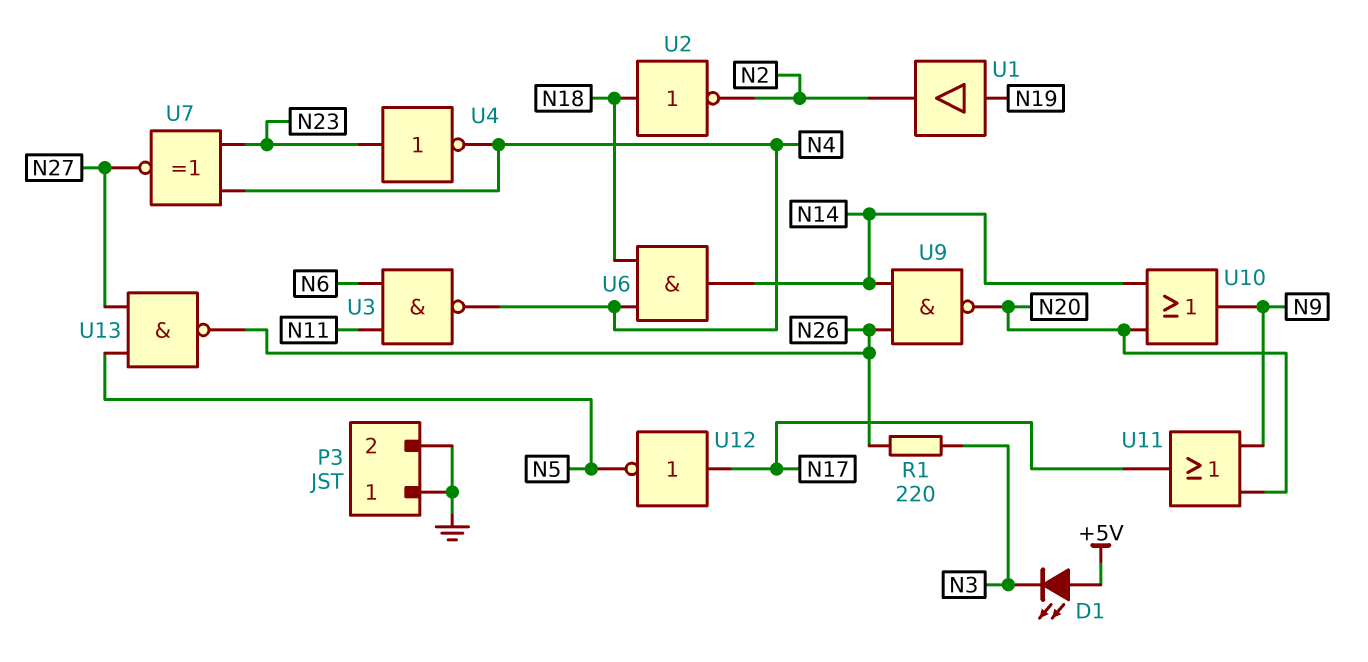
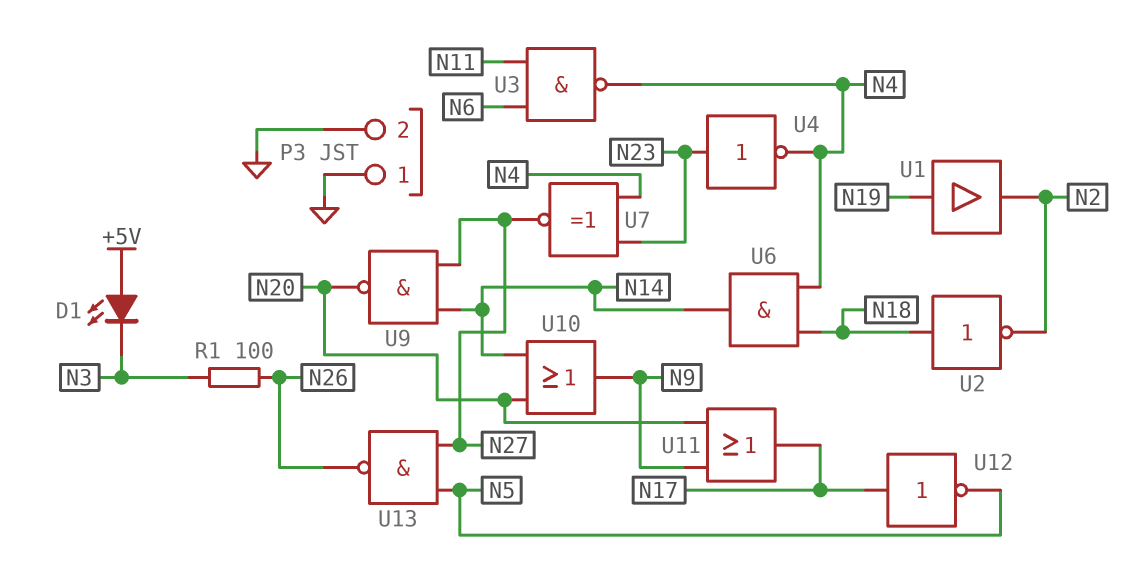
R1: 220 (N3, N26) -> 100 (N3, N26)
U9: NAND (in N14, in N26, out N20) -> NAND (in N14, in N27, out N20)

